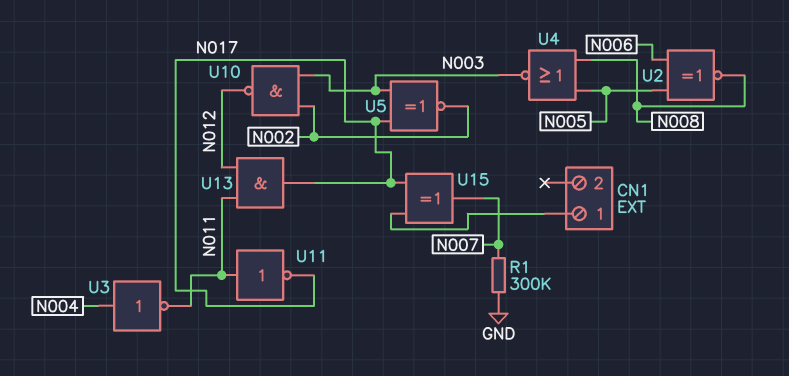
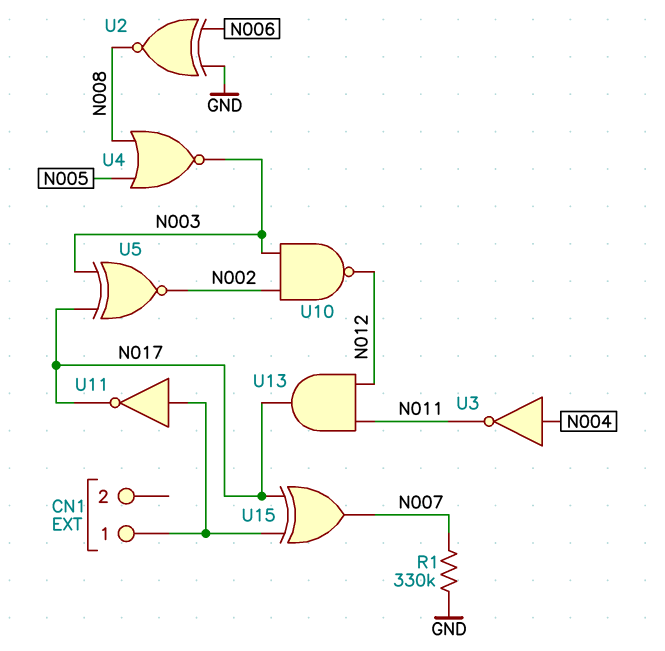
R1: 300k (GND, N007) -> 330k (GND, N007)
U2: XNOR (in N005, in N006, out N008) -> XNOR (in GND, in N006, out N008)
U11: NOT (in N011, out N017) -> NOT (in CN1/1, out N017)

